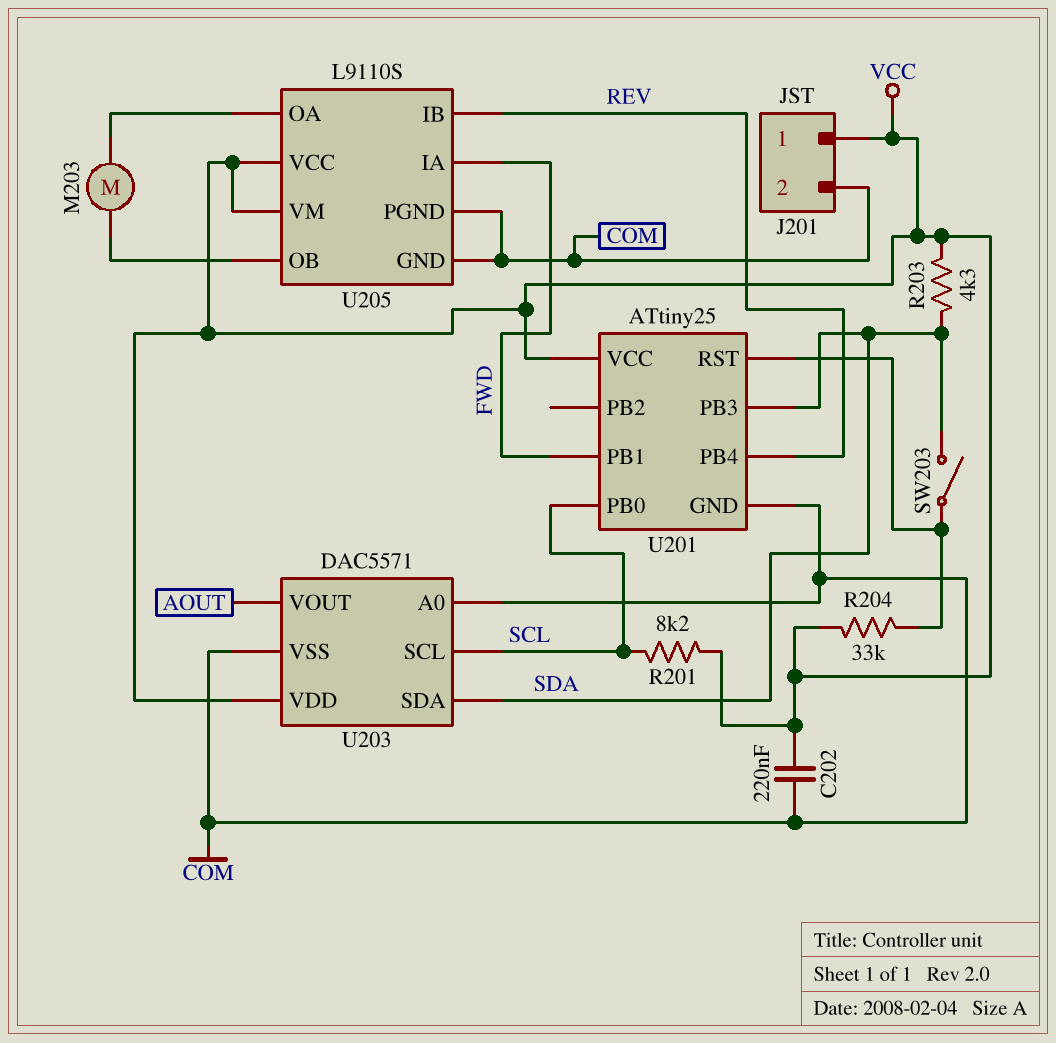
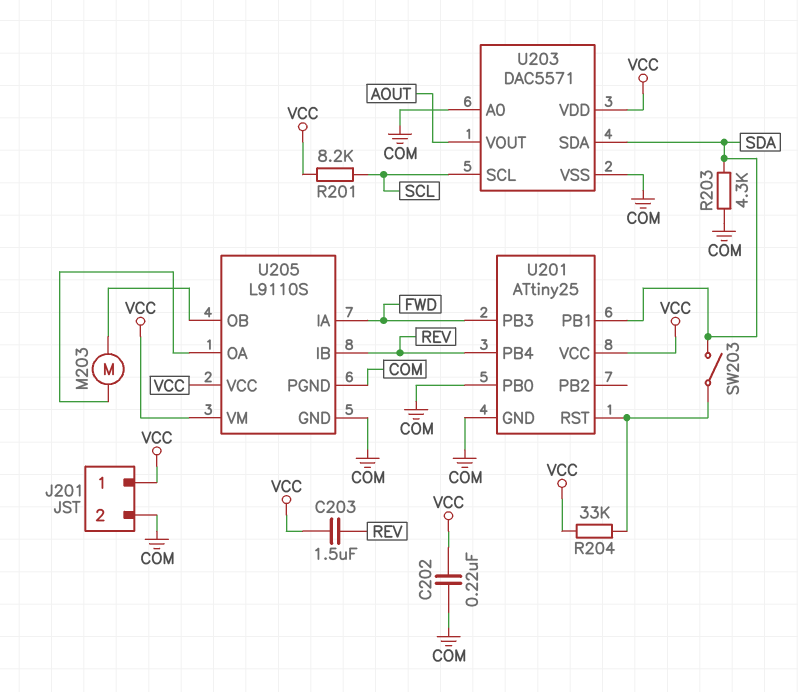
C203: none -> 1.5uF (REV, VCC)
R203: 4.3k (SDA, VCC) -> 4.3k (COM, SDA)
U201 pin PB0: SCL -> COM
U201 pin PB1: FWD -> SDA
U201 pin PB3: SDA -> FWD

